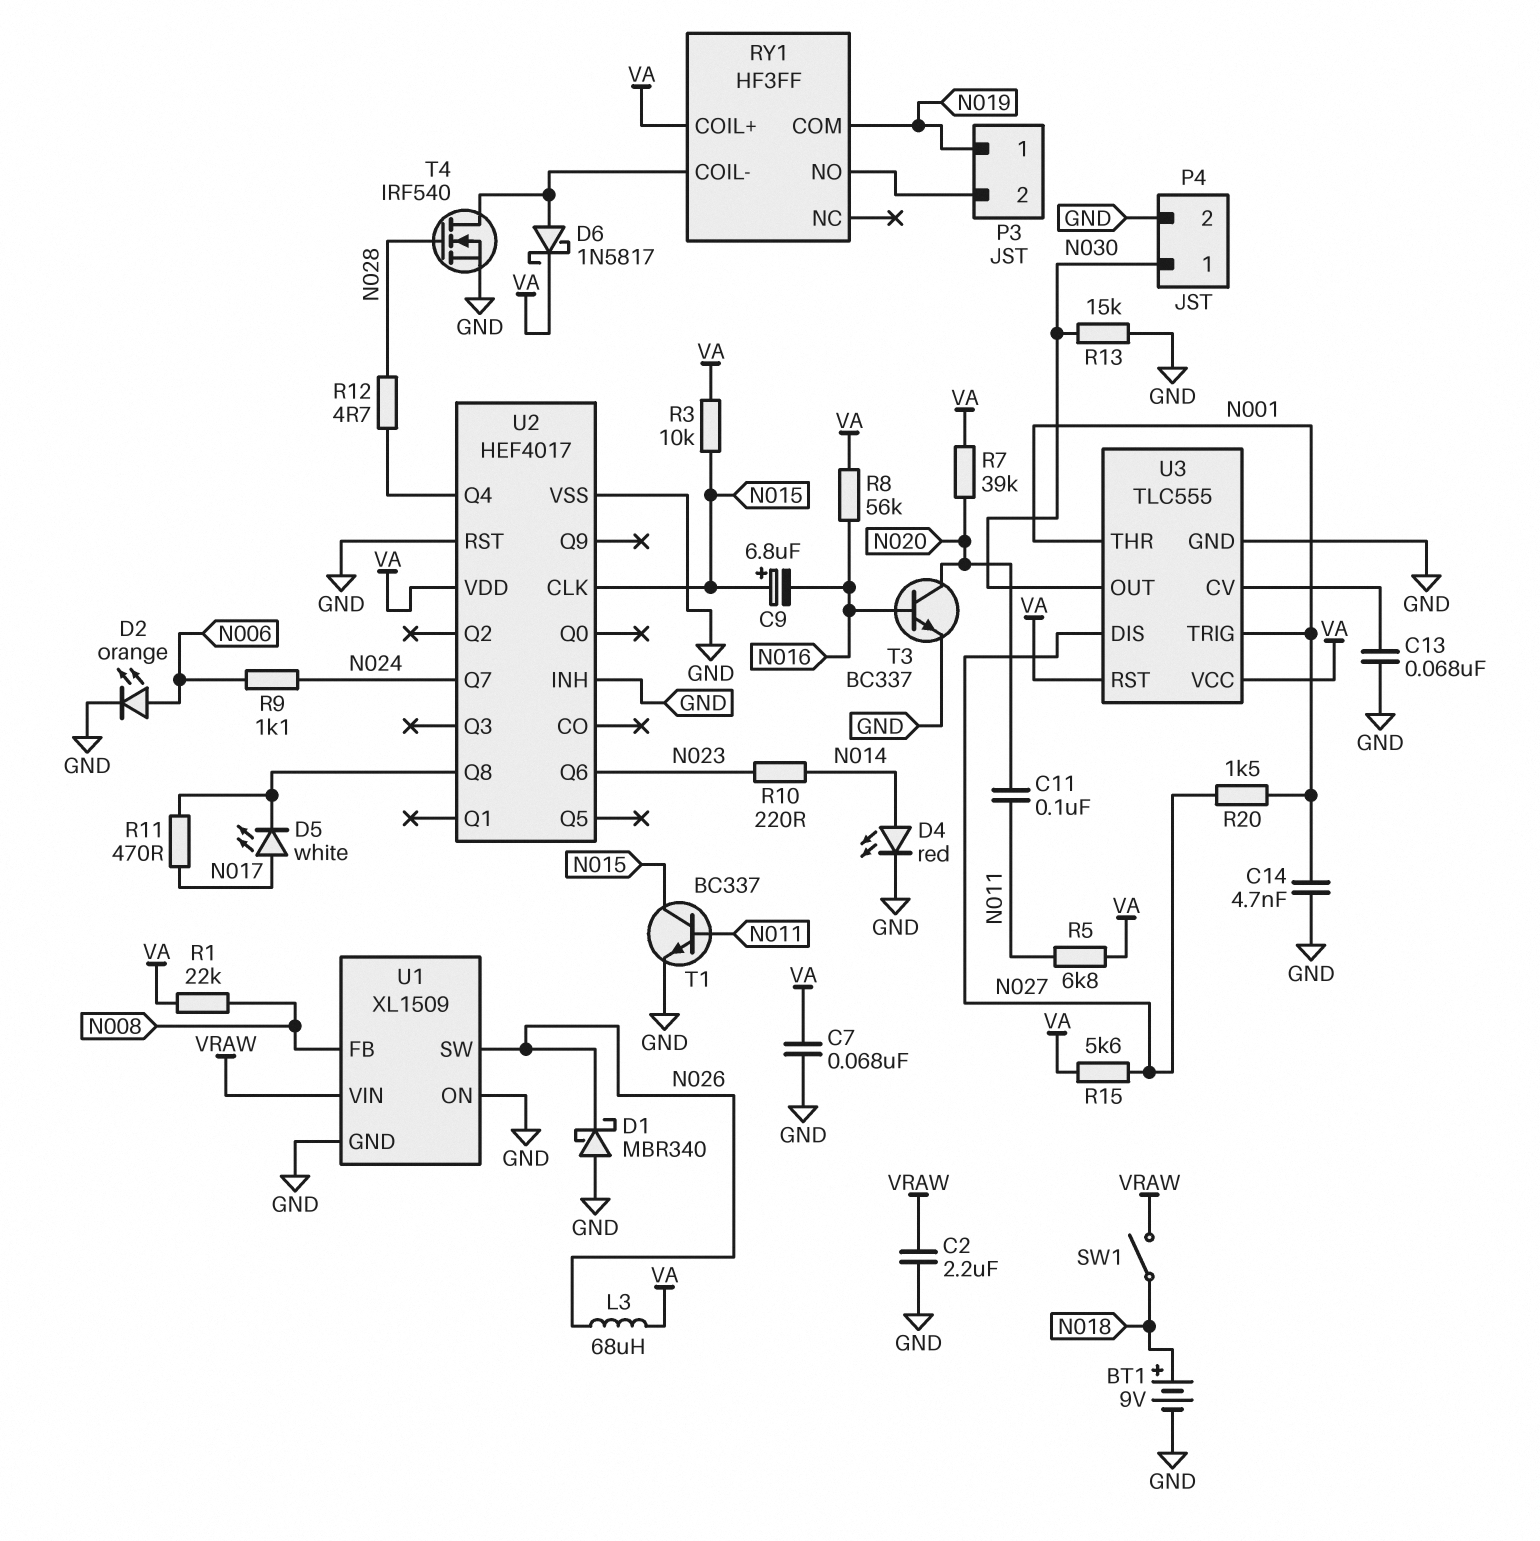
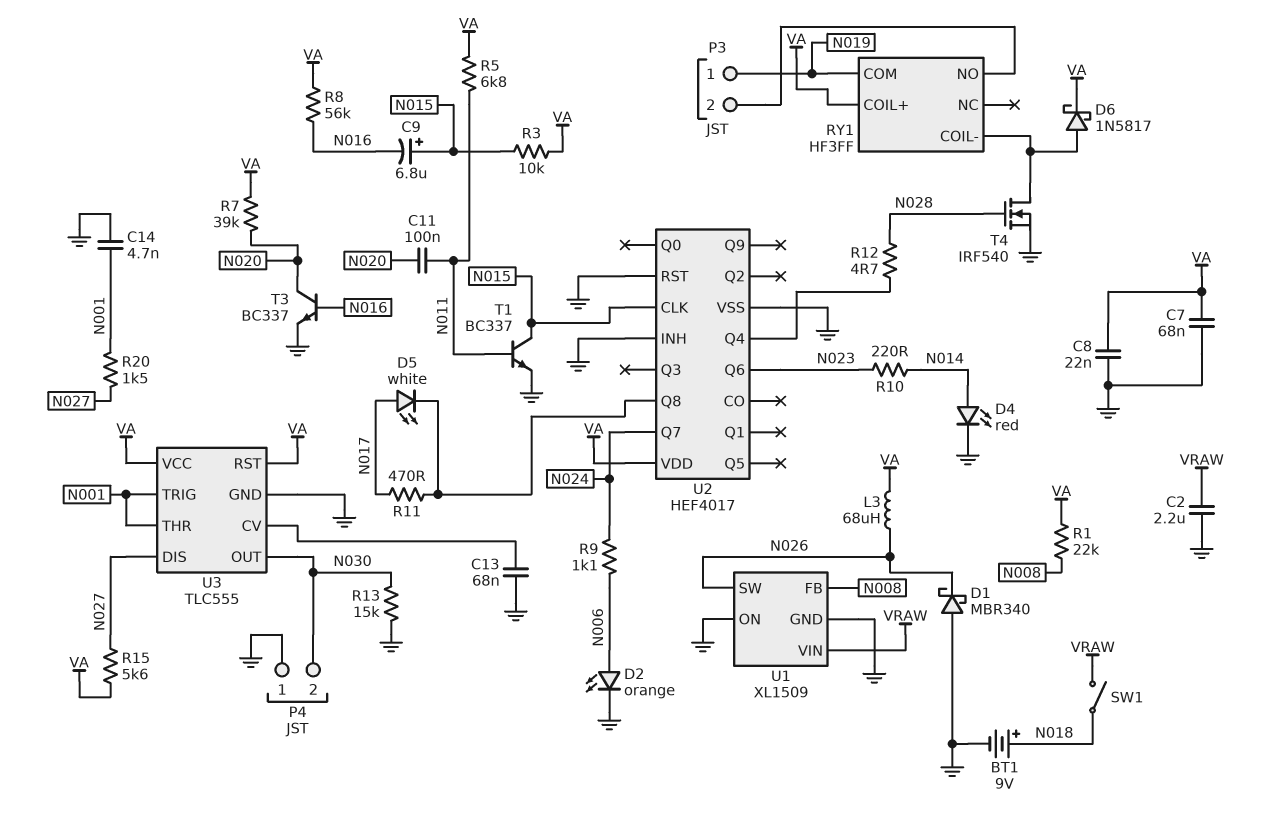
C8: none -> 22nF (GND, VA)
P4 pin 1: N030 -> GND
P4 pin 2: GND -> N030

